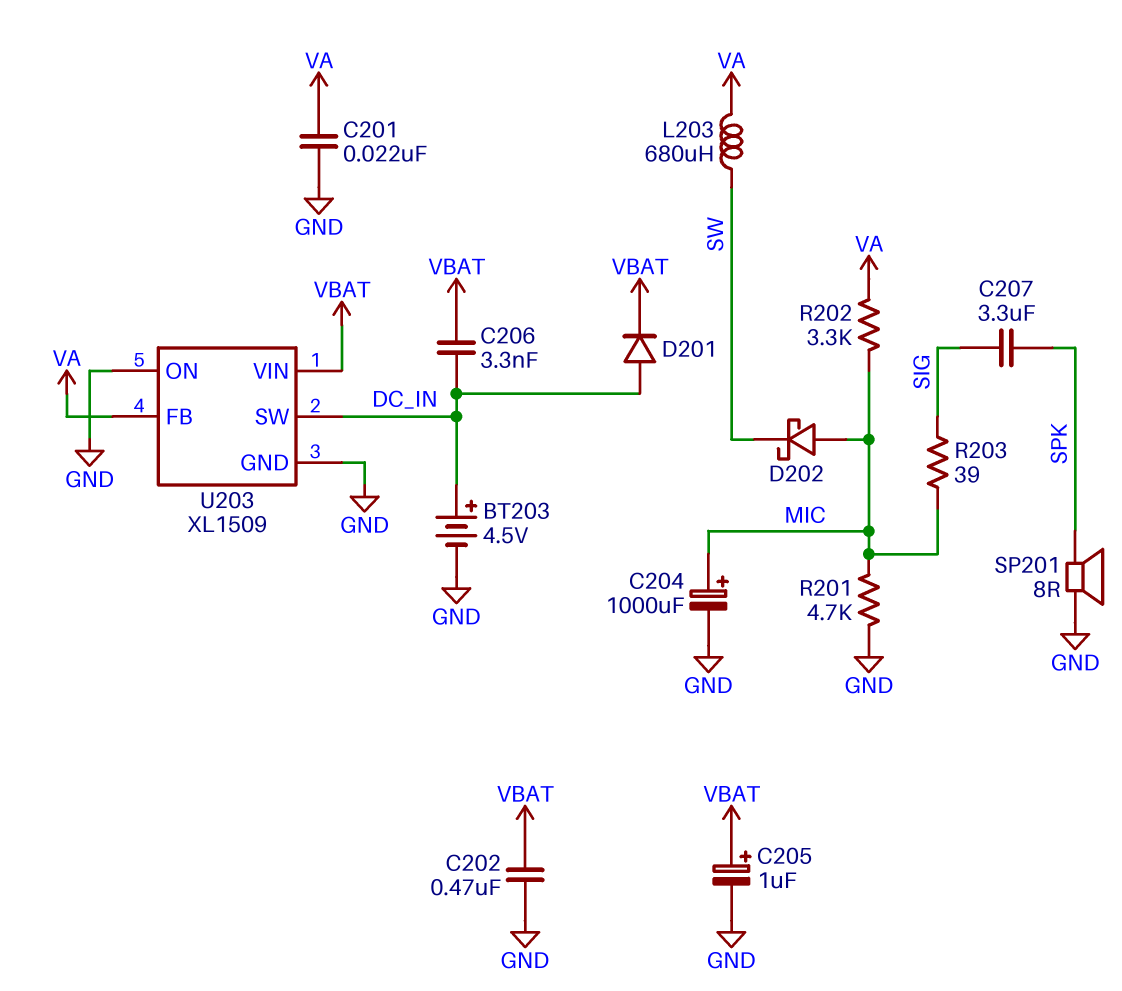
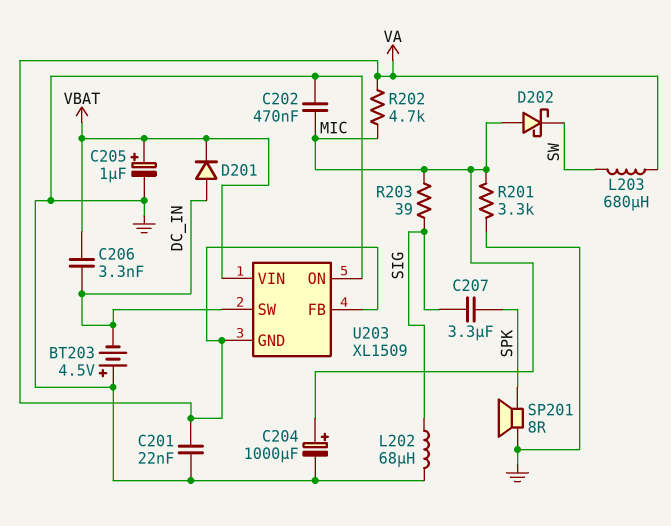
BT203: 4.5V (plus DC_IN, minus GND) -> 4.5V (plus GND, minus DC_IN)
C202: 470nF (GND, VBAT) -> 470nF (GND, MIC)
L202: none -> 68uH (GND, SIG)
R201: 4.7k (GND, MIC) -> 3.3k (GND, MIC)
R202: 3.3k (MIC, VA) -> 4.7k (MIC, VA)
U203 pin GND: GND -> VA

